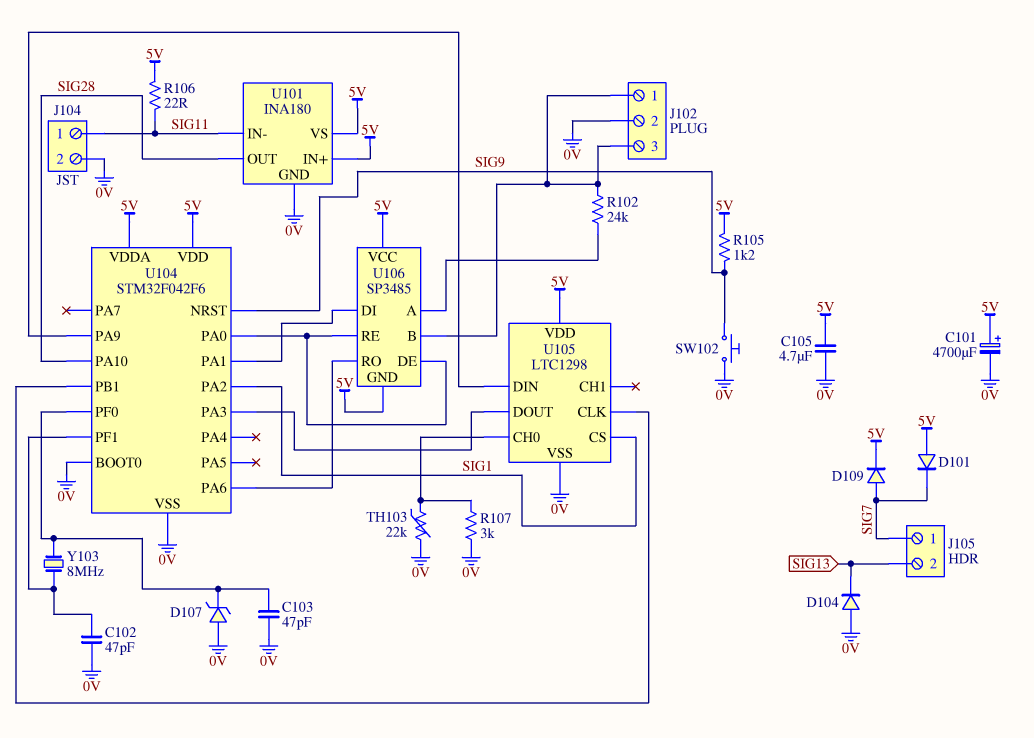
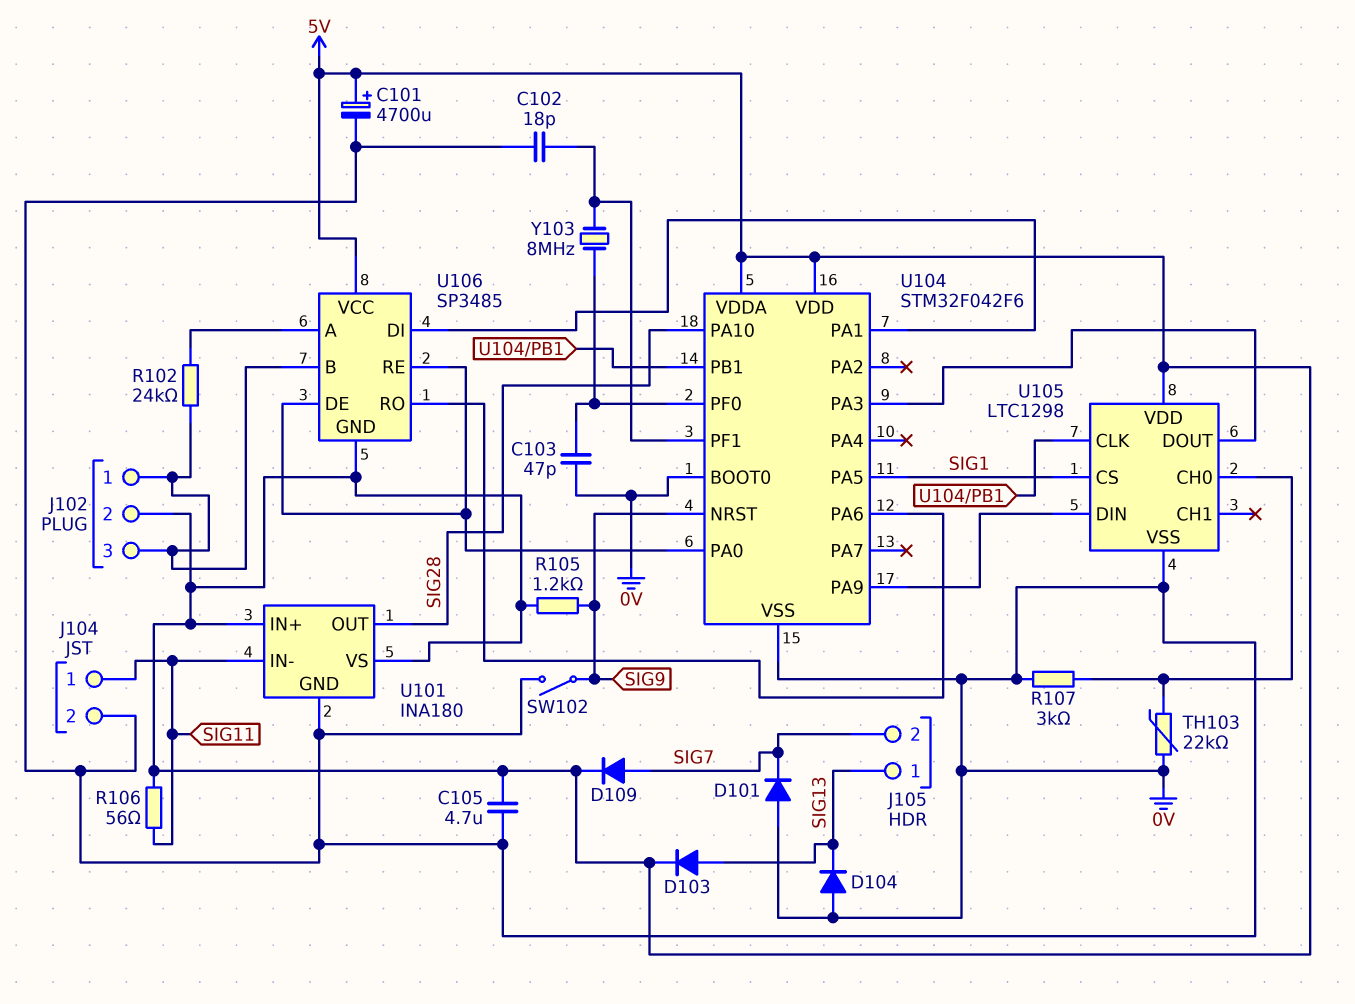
C102: 47pF (0V, U104/PF1) -> 18pF (0V, U104/PF1)
D101: diode (A 5V, K SIG7) -> diode (A 0V, K SIG7)
D103: none -> diode (A SIG13, K 5V)
D107: zener (A 0V, K U104/PF0) -> none
J102 pin 2: 0V -> 5V
J105 pin 1: SIG7 -> SIG13
J105 pin 2: SIG13 -> SIG7
R106: 22 (5V, SIG11) -> 56 (5V, SIG11)
SW102: button (0V, SIG9) -> switch (0V, SIG9)
U104 pin PA2: SIG1 -> none
U104 pin PA5: none -> SIG1

